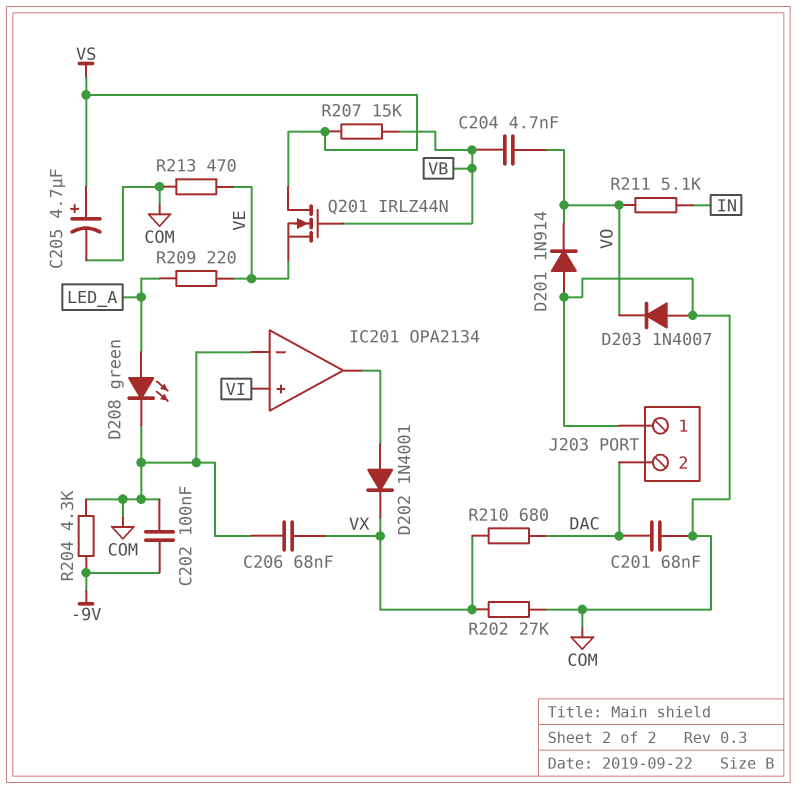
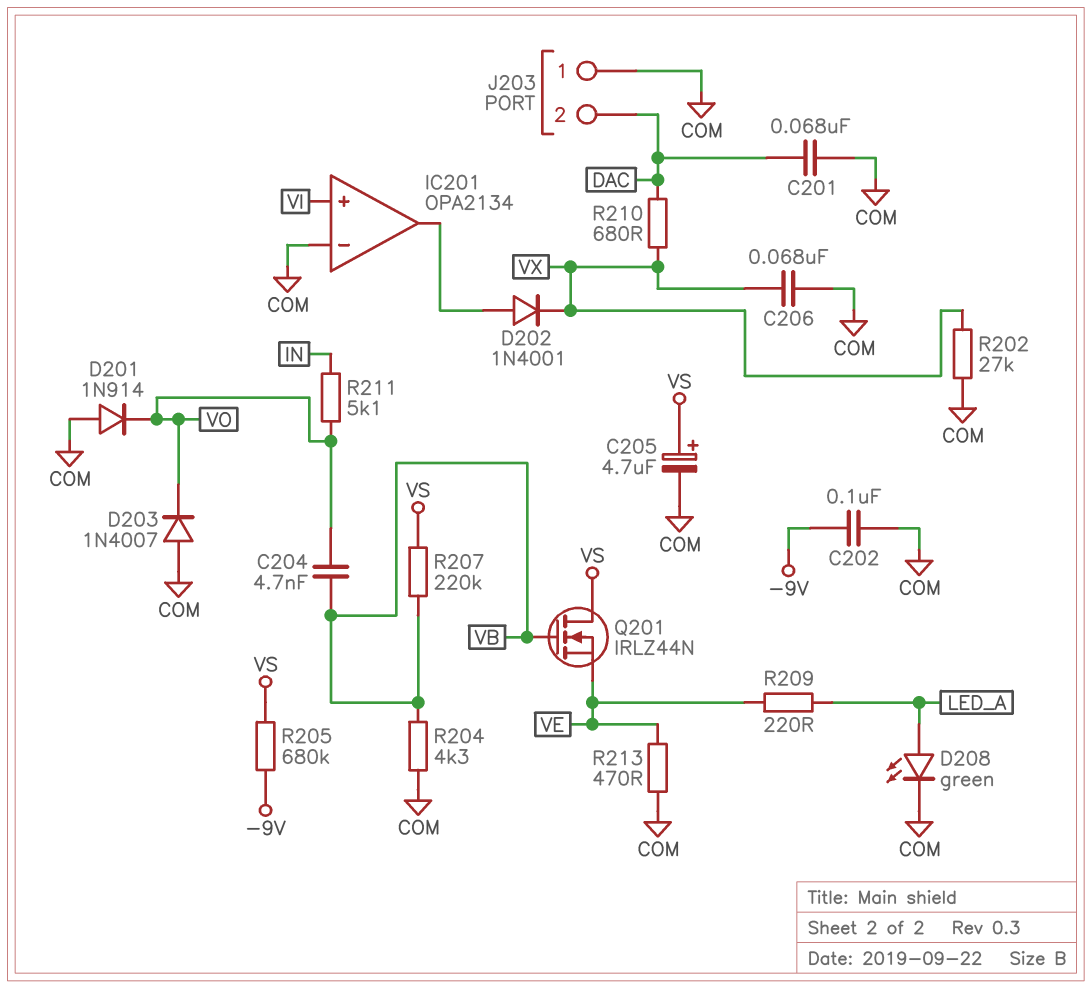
R204: 4.3k (-9V, COM) -> 4.3k (COM, VB)
R205: none -> 680k (-9V, VS)
R207: 15k (VB, VS) -> 220k (VB, VS)

